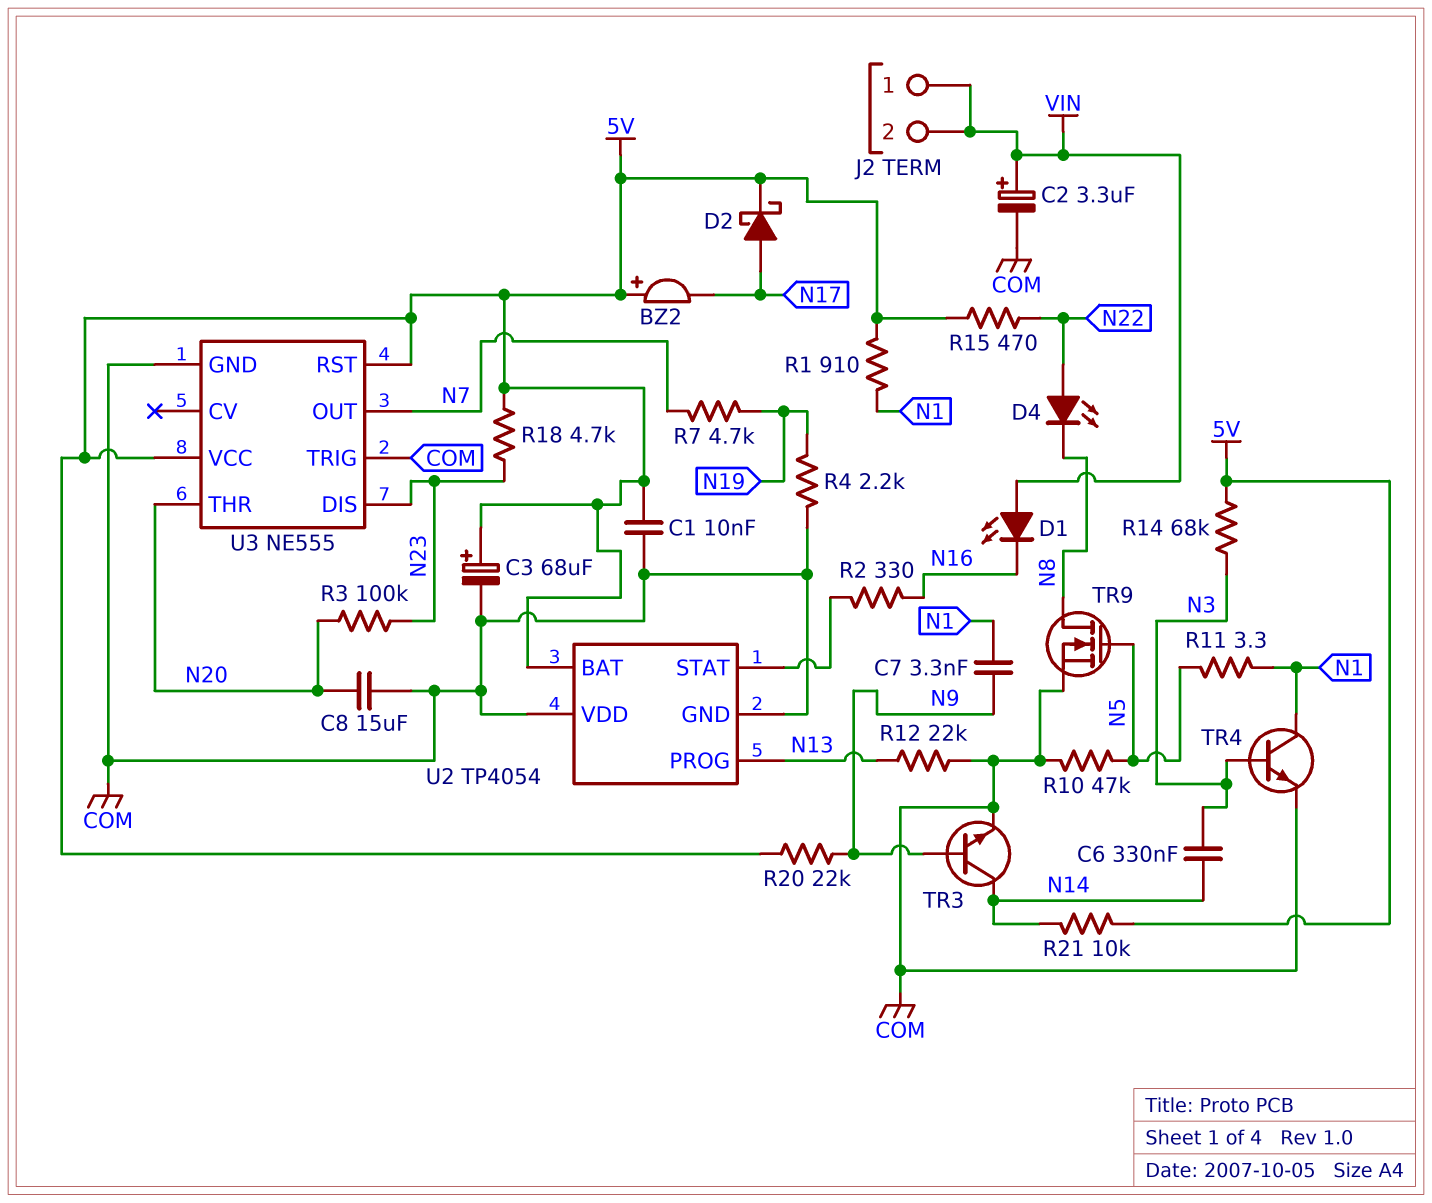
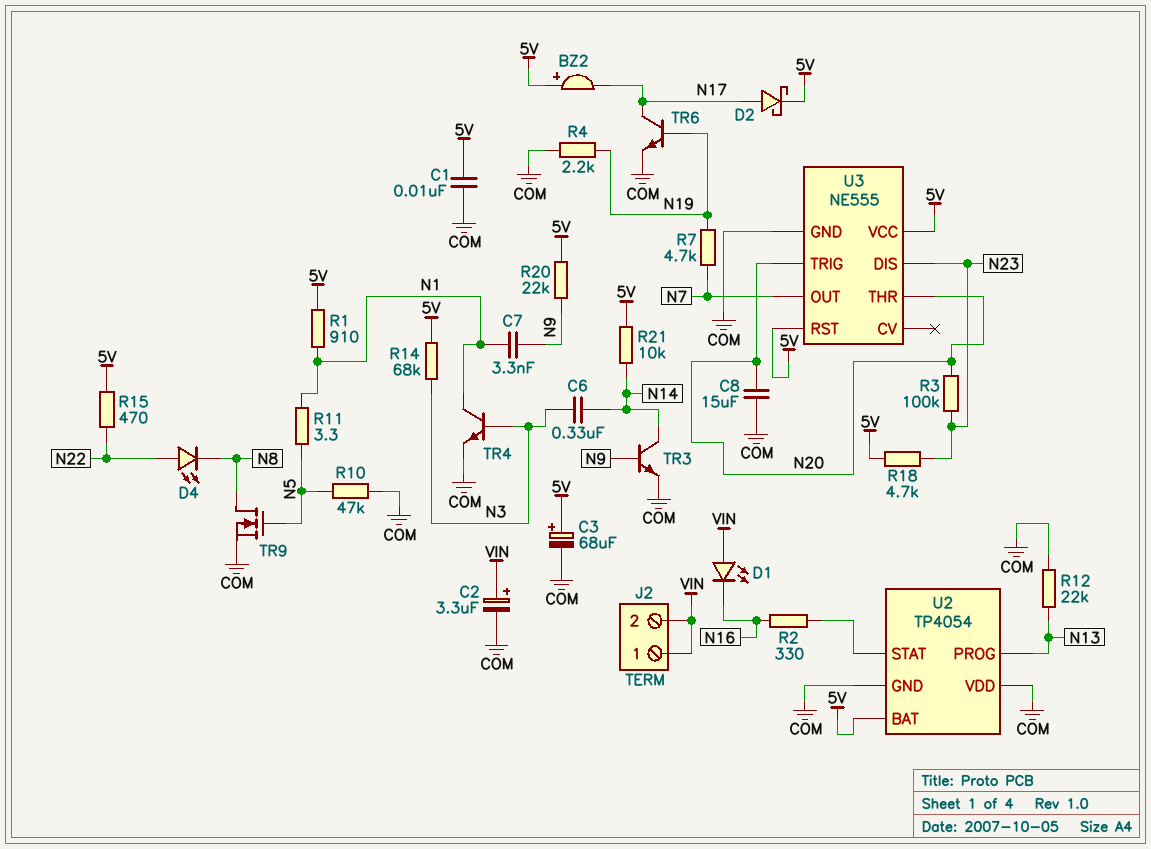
TR6: none -> NPN (B N19, C N17, E COM)
U3 pin TRIG: COM -> N20

